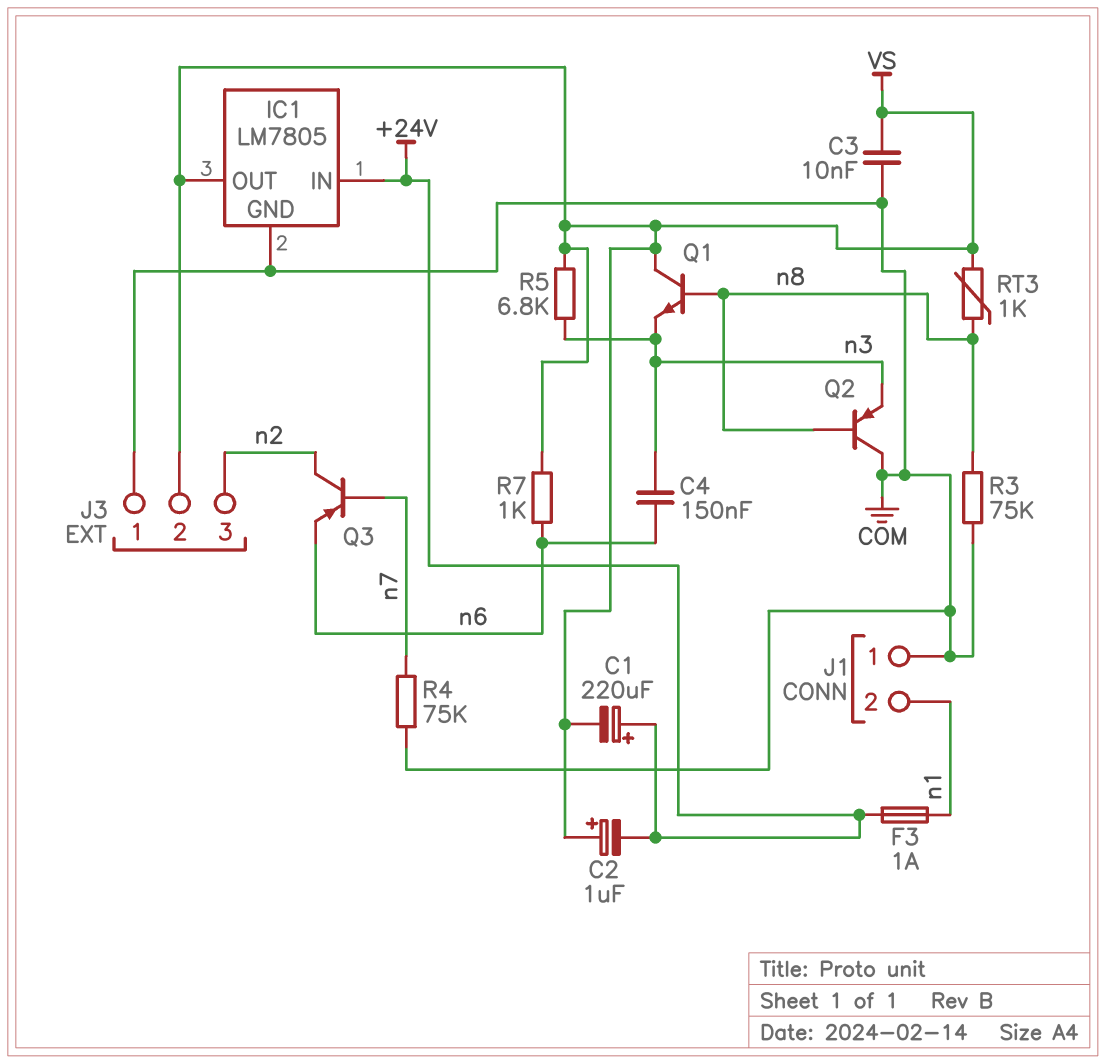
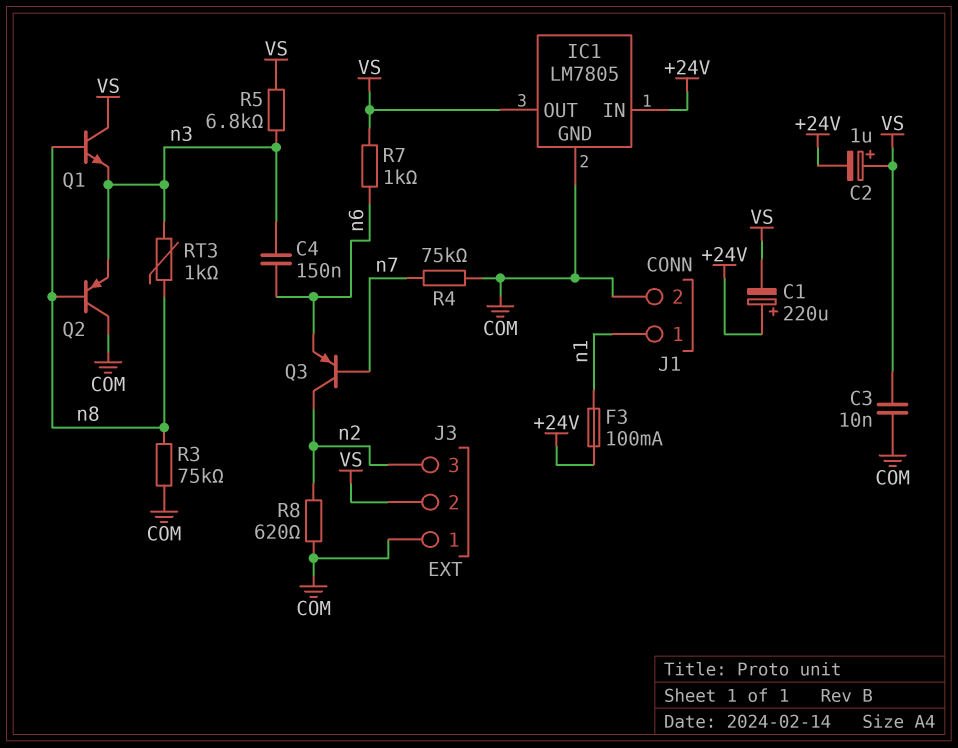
F3: 1A (+24V, n1) -> 100mA (+24V, n1)
J1 pin 1: COM -> n1
J1 pin 2: n1 -> COM
R8: none -> 620 (COM, n2)
RT3: 1k (VS, n8) -> 1k (n3, n8)

